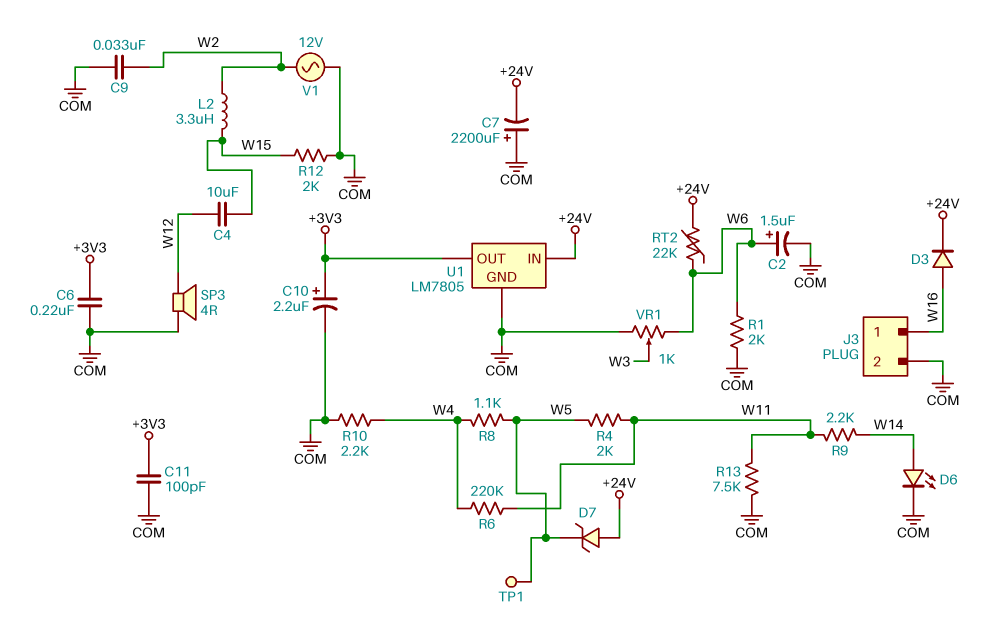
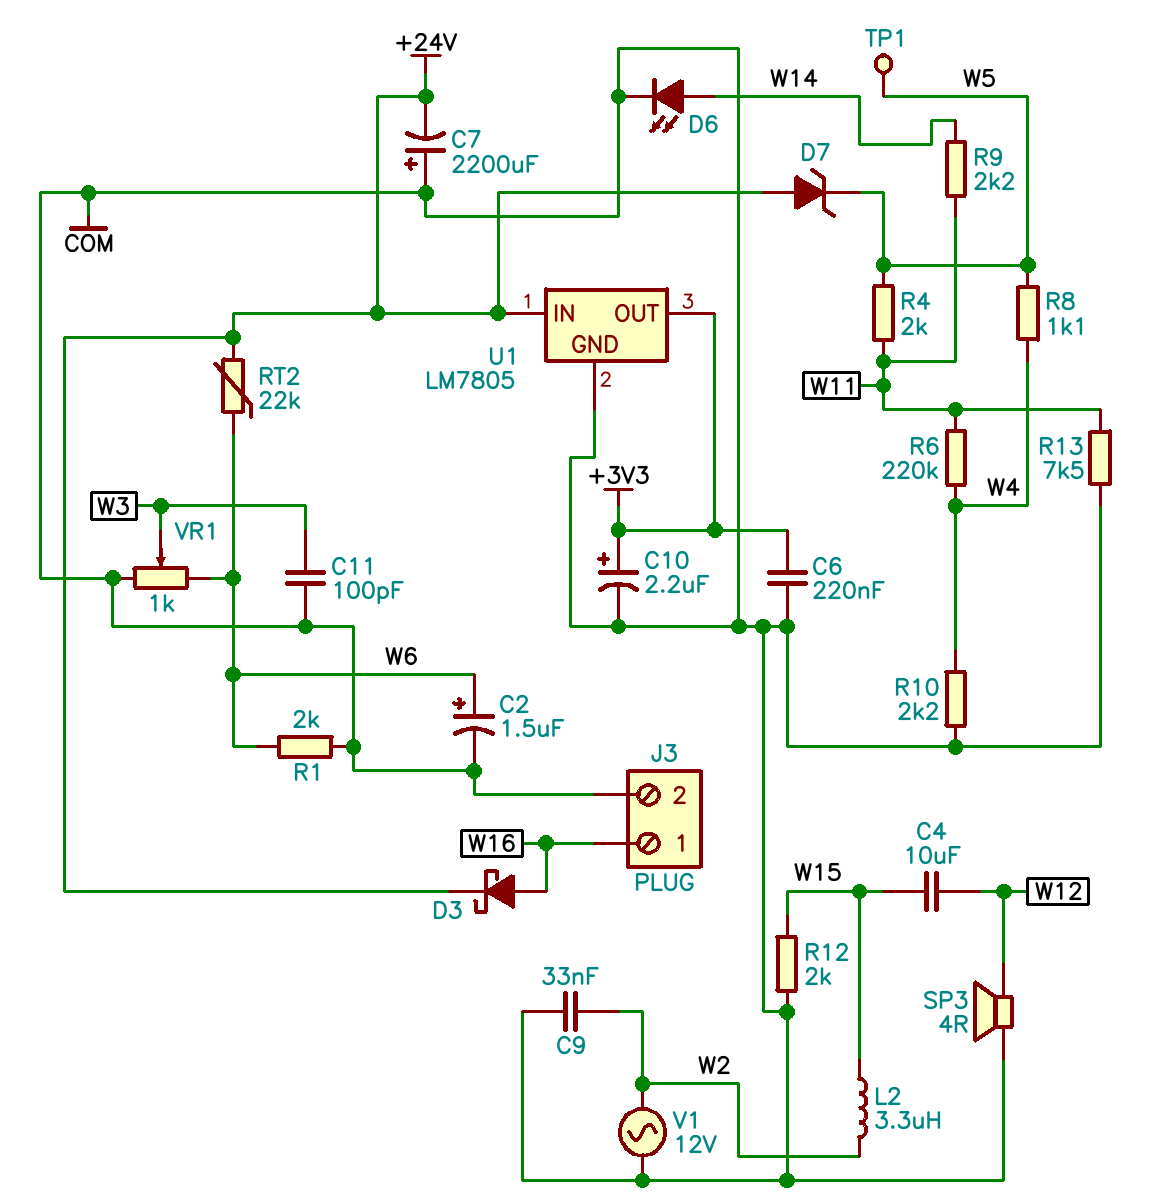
C11: 100pF (+3V3, COM) -> 100pF (COM, W3)
D3: diode (A W16, K +24V) -> schottky (A W16, K +24V)

